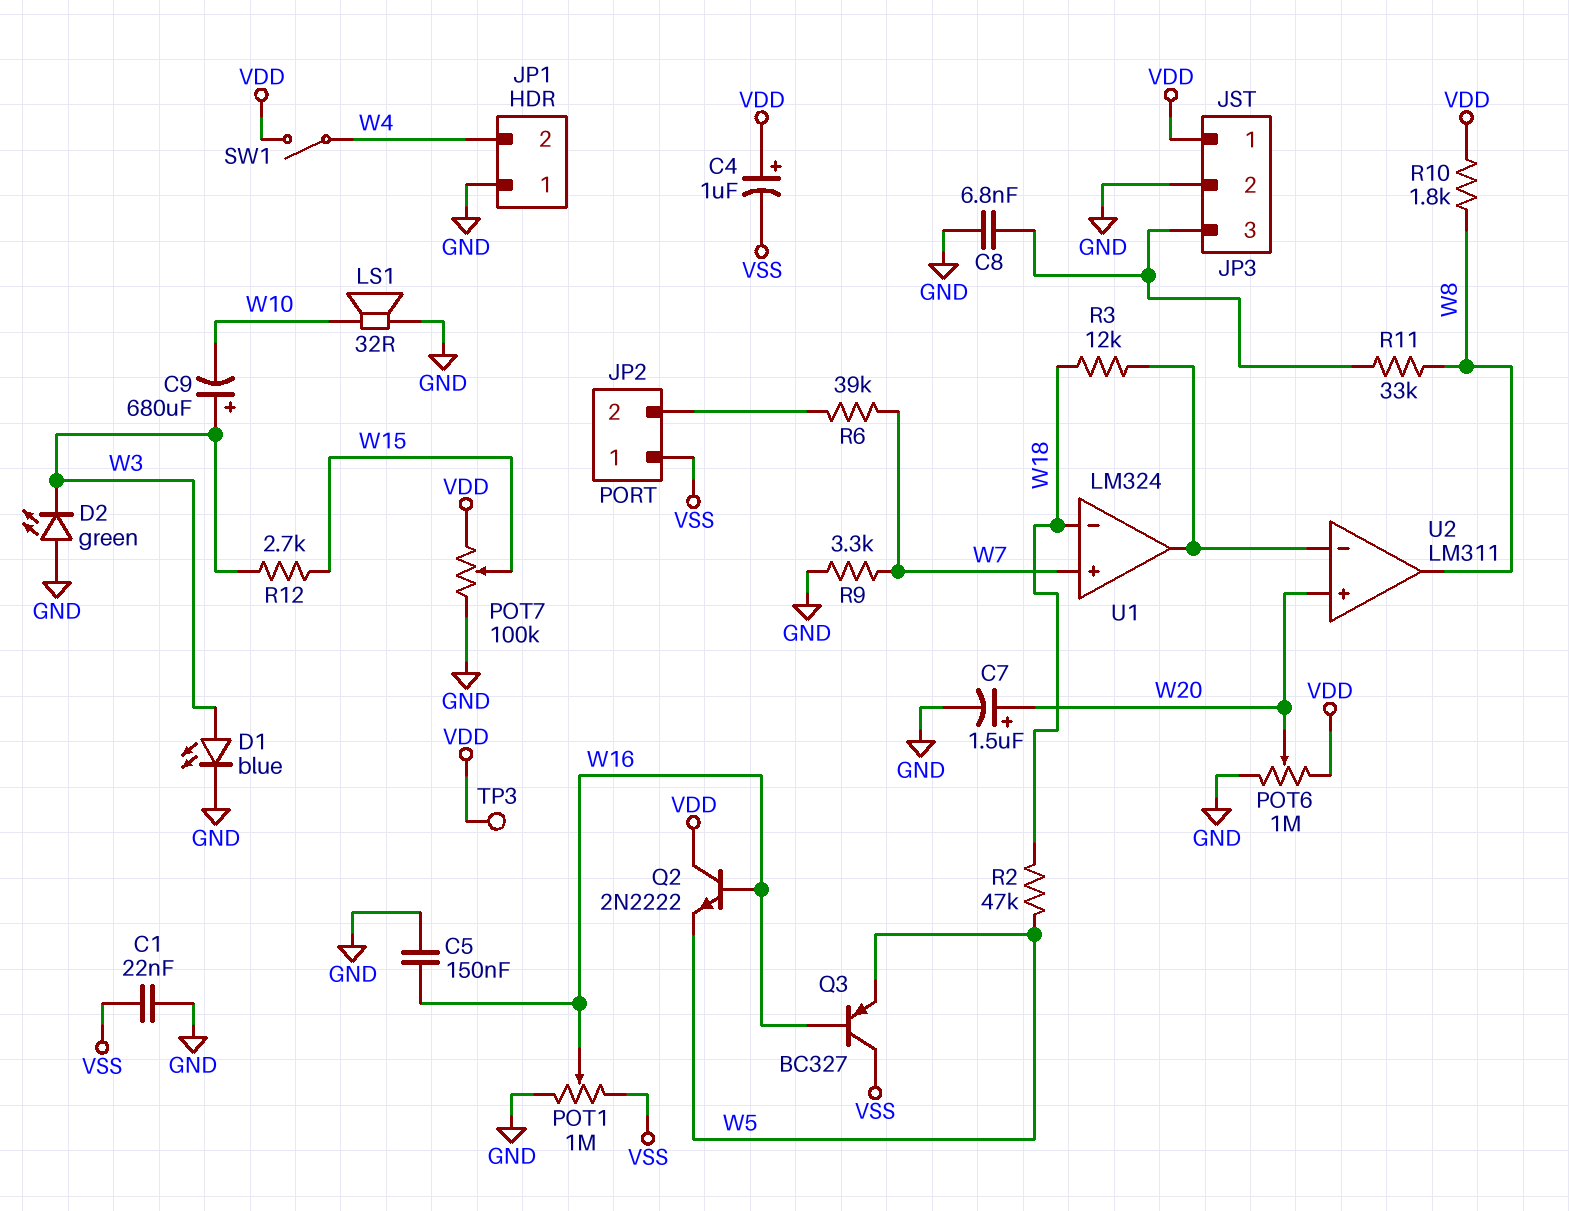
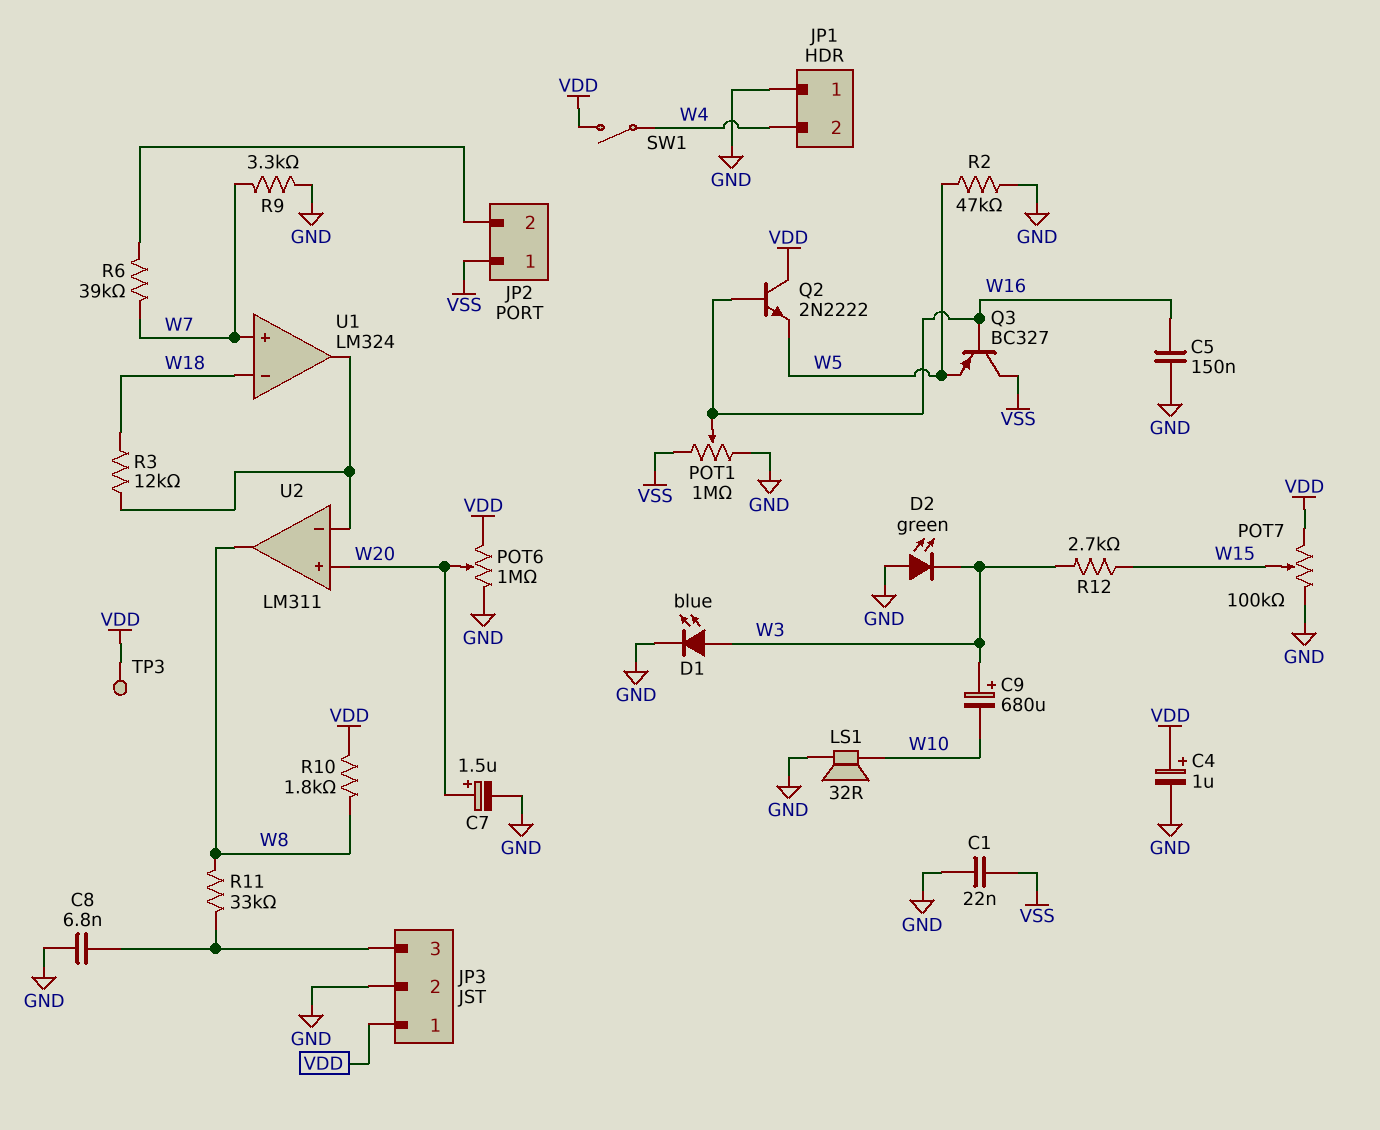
C4: 1uF (plus VDD, minus VSS) -> 1uF (plus VDD, minus GND)
R2: 47k (W5, W18) -> 47k (GND, W5)

